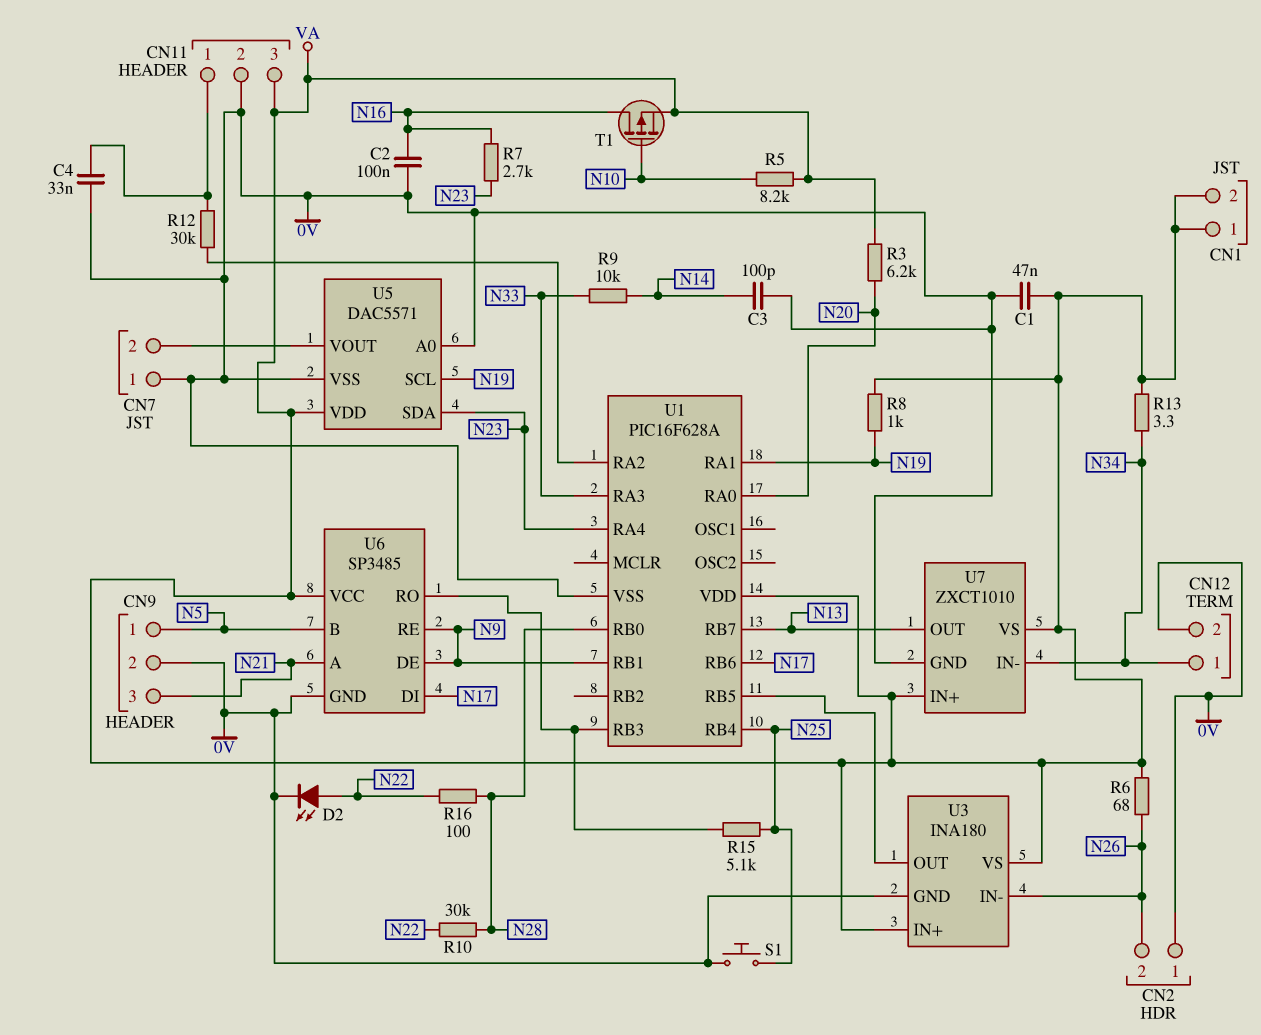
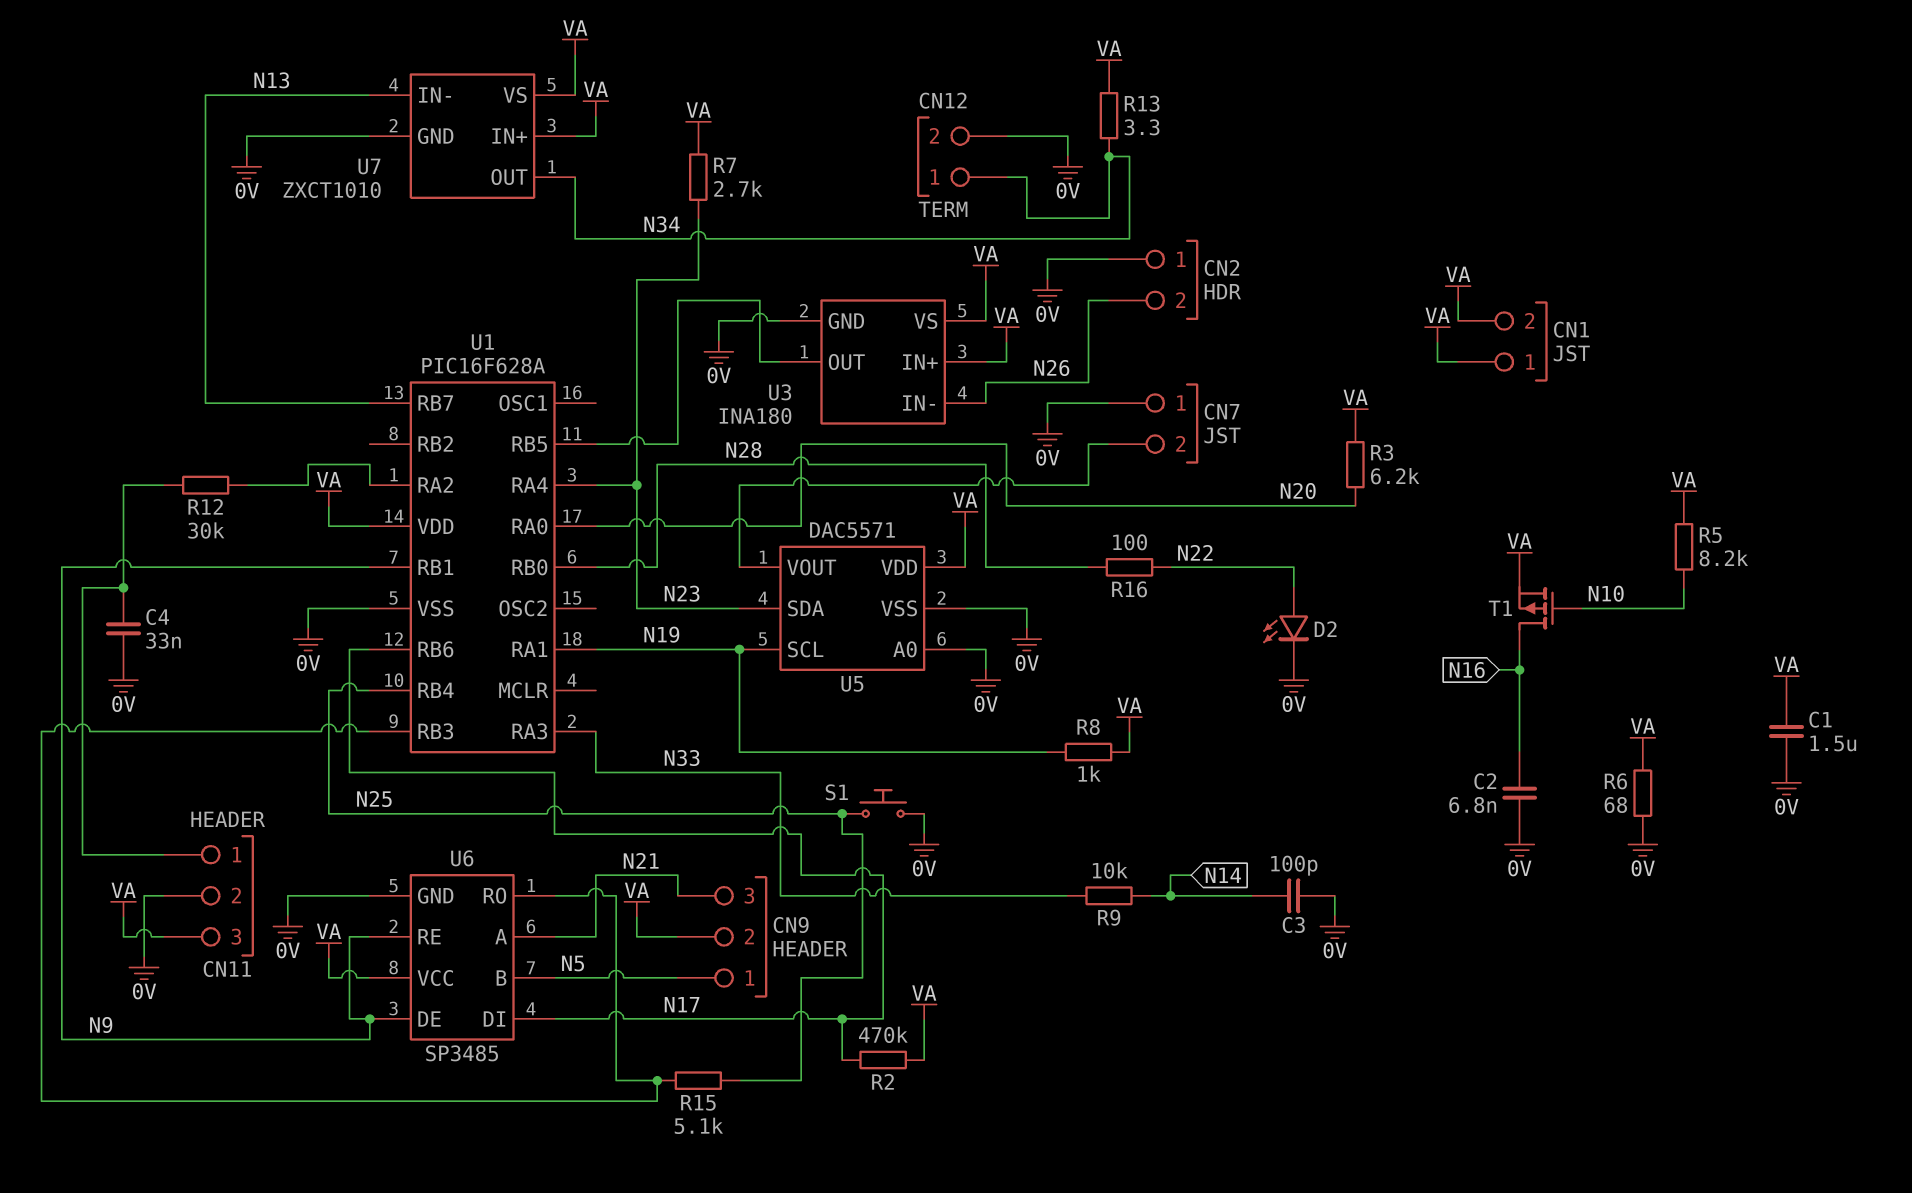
C1: 47nF (0V, VA) -> 1.5uF (0V, VA)
C2: 100nF (0V, N16) -> 6.8nF (0V, N16)
CN9 pin 2: 0V -> VA
R2: none -> 470k (N17, VA)
R6: 68 (N26, VA) -> 68 (0V, VA)
R7: 2.7k (N16, N23) -> 2.7k (N23, VA)
R10: 30k (N22, N28) -> none
U7 pin IN-: N34 -> N13
U7 pin OUT: N13 -> N34

